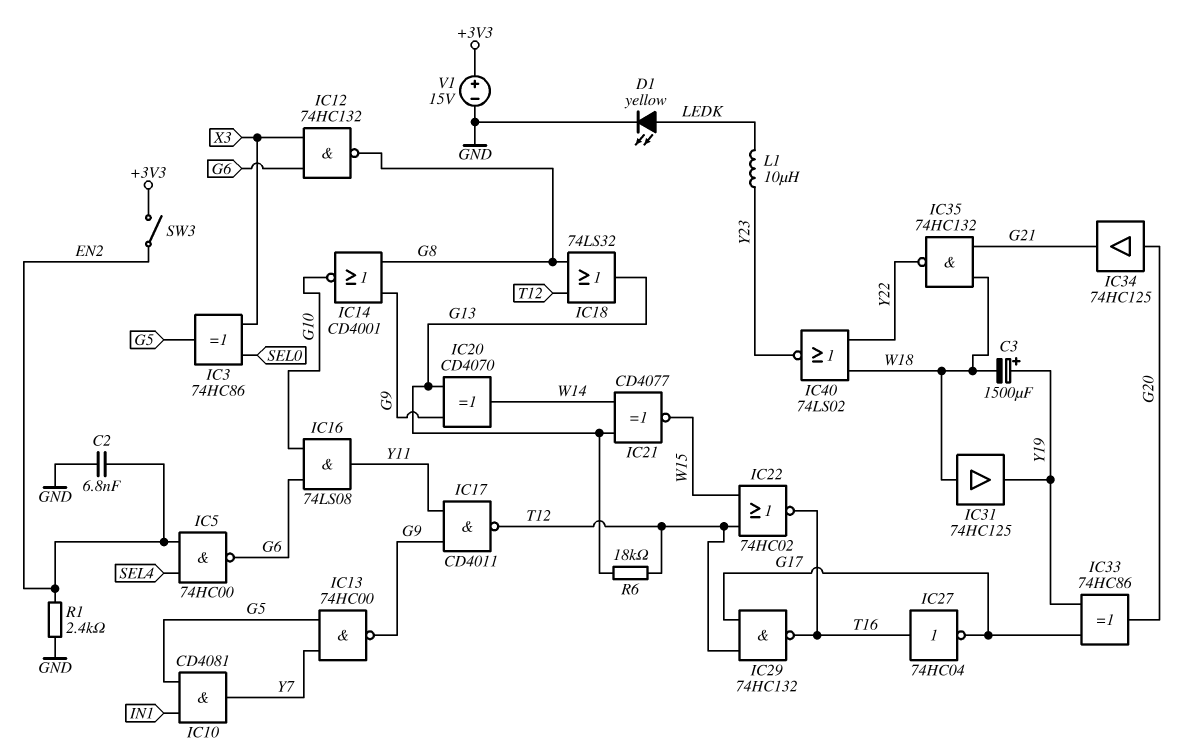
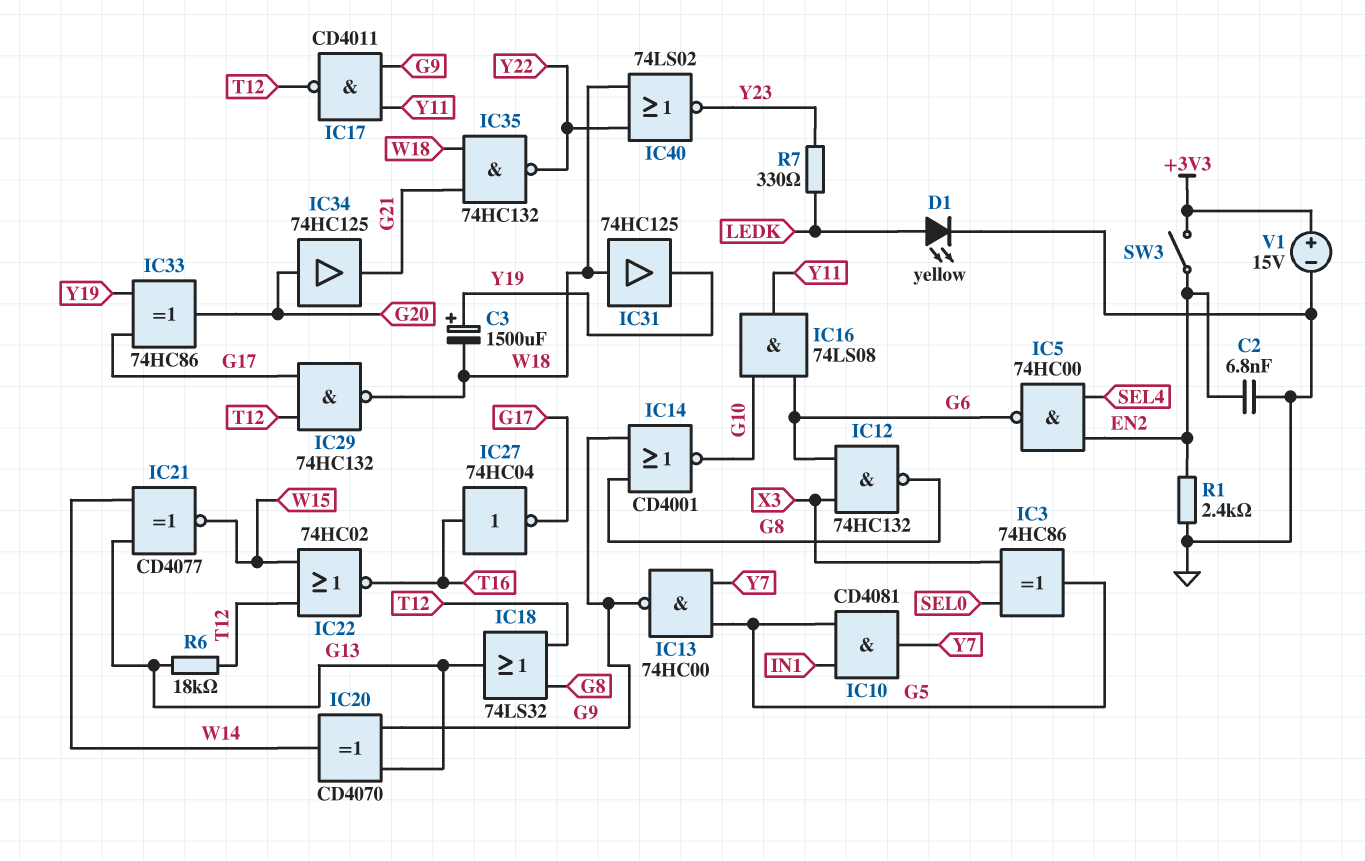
IC29: NAND 74HC132 (in G17, in T12, out T16) -> NAND 74HC132 (in G17, in T12, out W18)
L1: 10uH (LEDK, Y23) -> none
R7: none -> 330 (LEDK, Y23)

